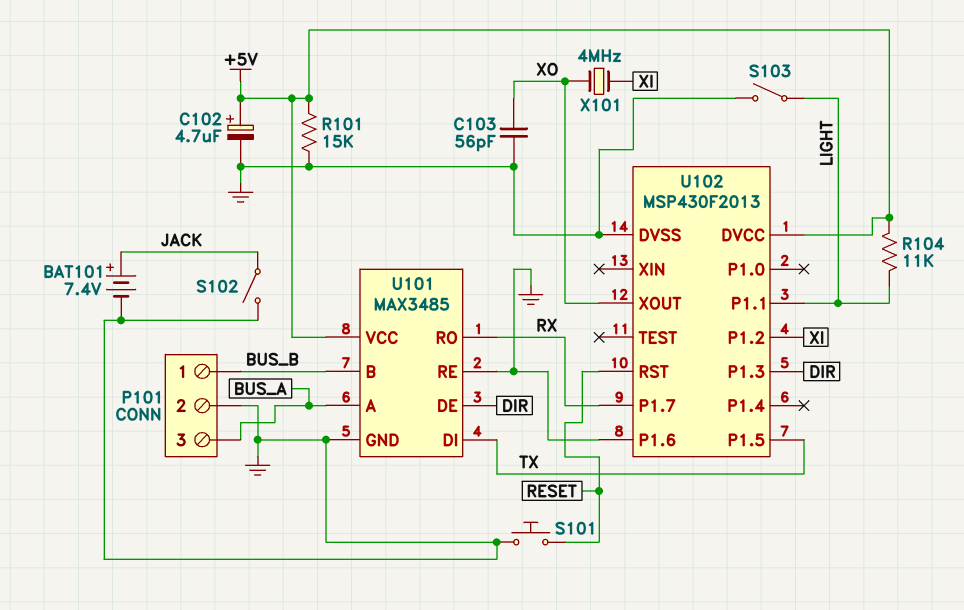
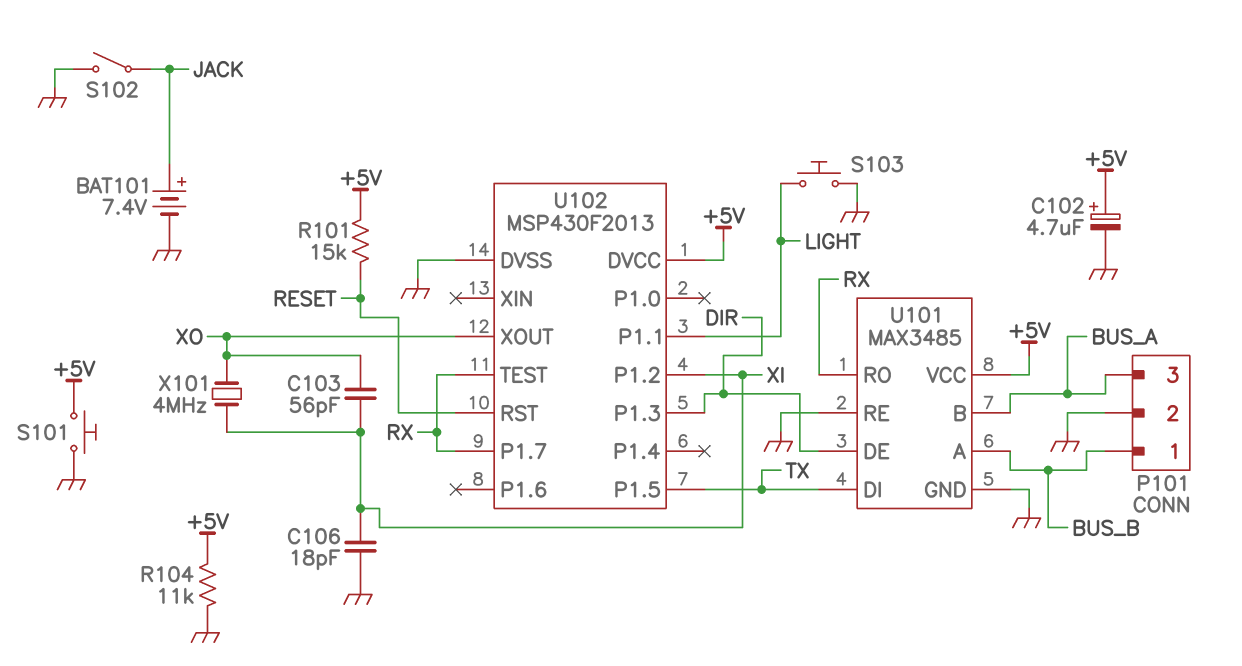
C103: 56pF (GND, XO) -> 56pF (XI, XO)
C106: none -> 18pF (GND, XI)
R101: 15k (+5V, GND) -> 15k (+5V, RESET)
R104: 11k (+5V, LIGHT) -> 11k (+5V, GND)
S101: button (GND, RESET) -> button (+5V, GND)
S103: switch (GND, LIGHT) -> button (GND, LIGHT)
U101 pin A: BUS_A -> BUS_B
U101 pin B: BUS_B -> BUS_A
U102 pin P1.6: GND -> none
U102 pin TEST: none -> RX

